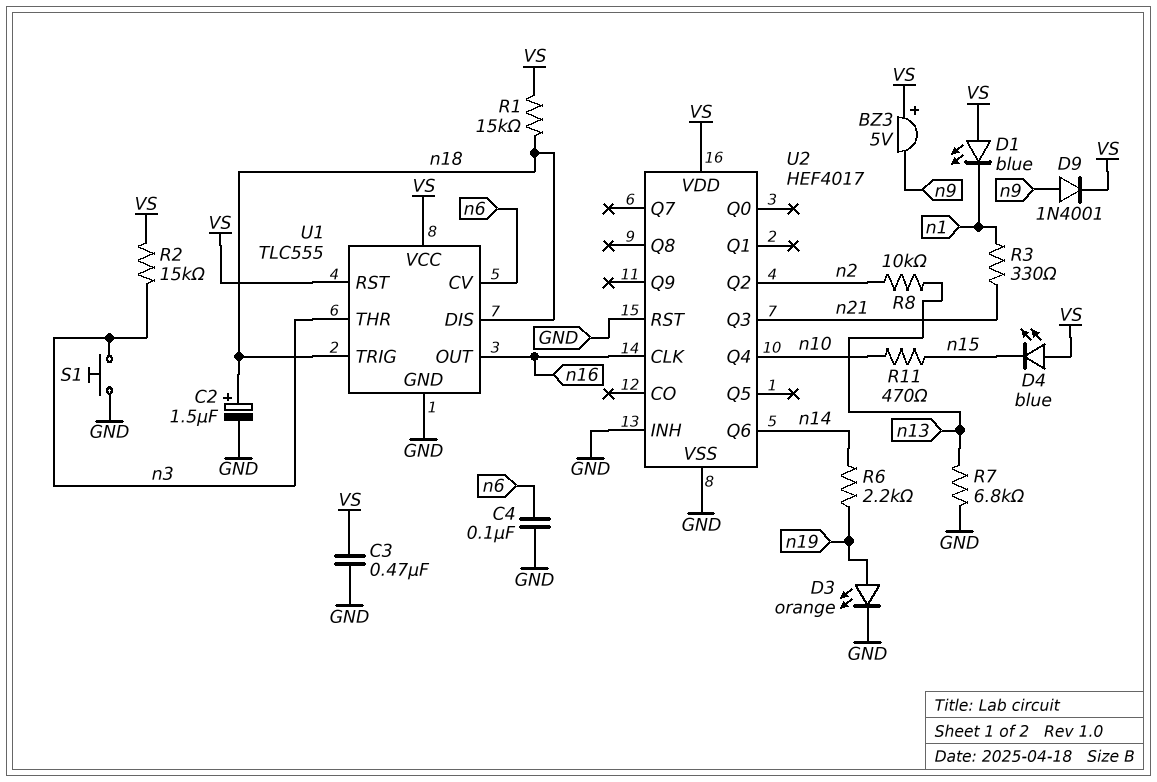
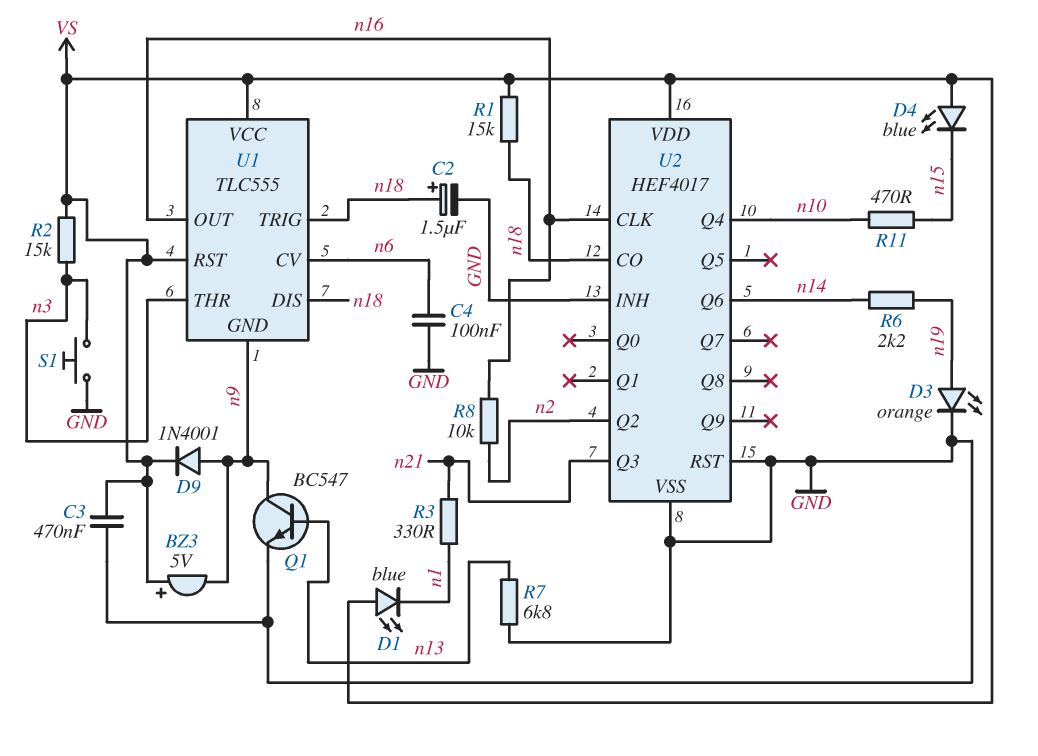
Q1: none -> NPN BC547 (B n13, C n9, E GND)
R8: 10k (n2, n13) -> 10k (n2, n16)
U1 pin GND: GND -> n9
U2 pin CO: none -> n18

